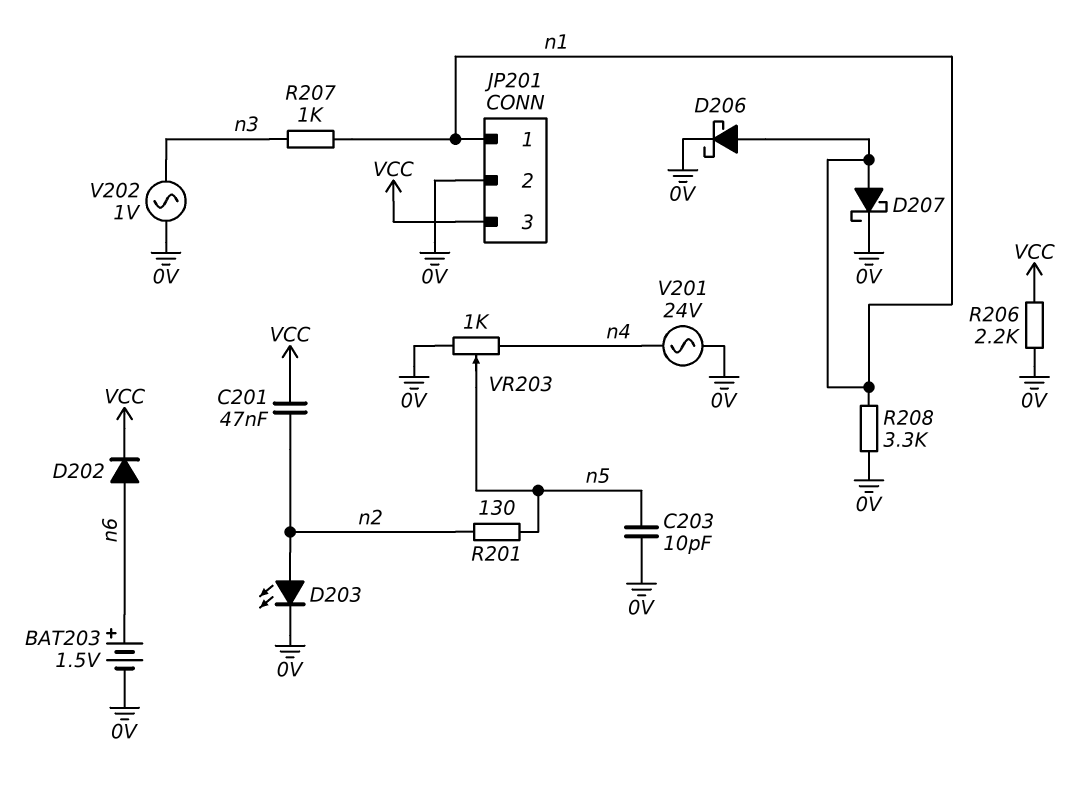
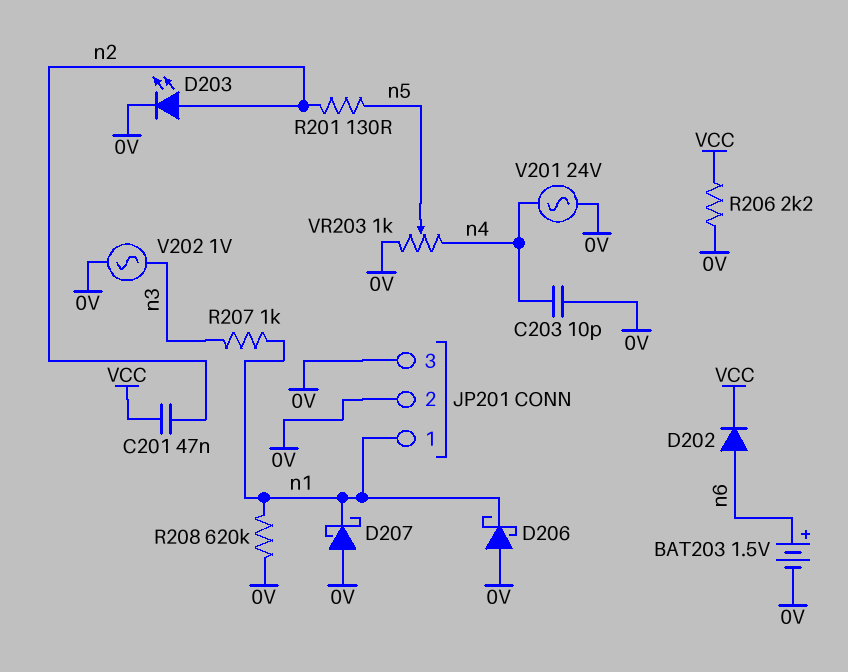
C203: 10pF (0V, n5) -> 10pF (0V, n4)
D206: schottky (A n1, K 0V) -> schottky (A 0V, K n1)
D207: schottky (A n1, K 0V) -> schottky (A 0V, K n1)
JP201 pin 3: VCC -> 0V
R208: 3.3k (0V, n1) -> 620k (0V, n1)

